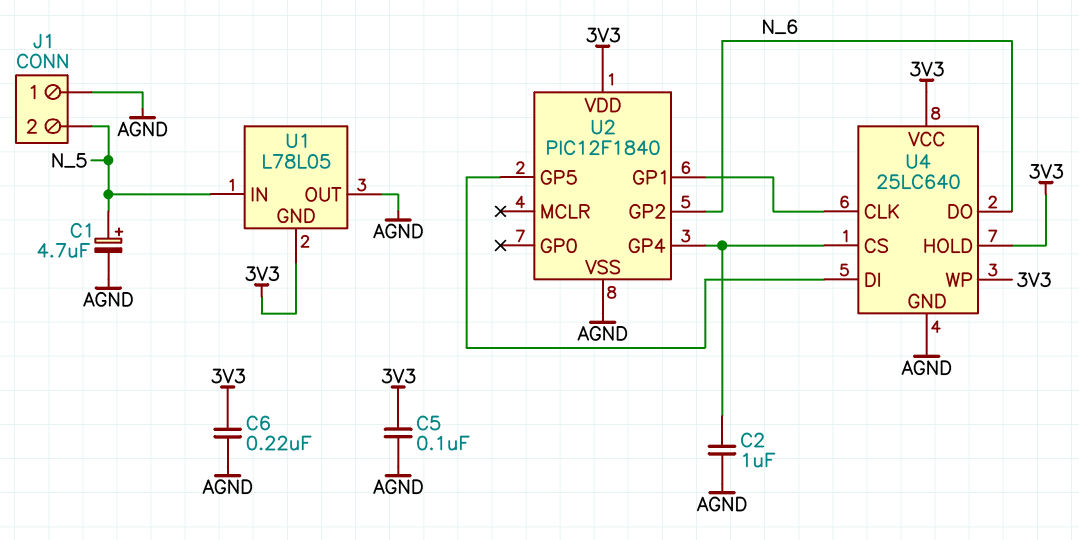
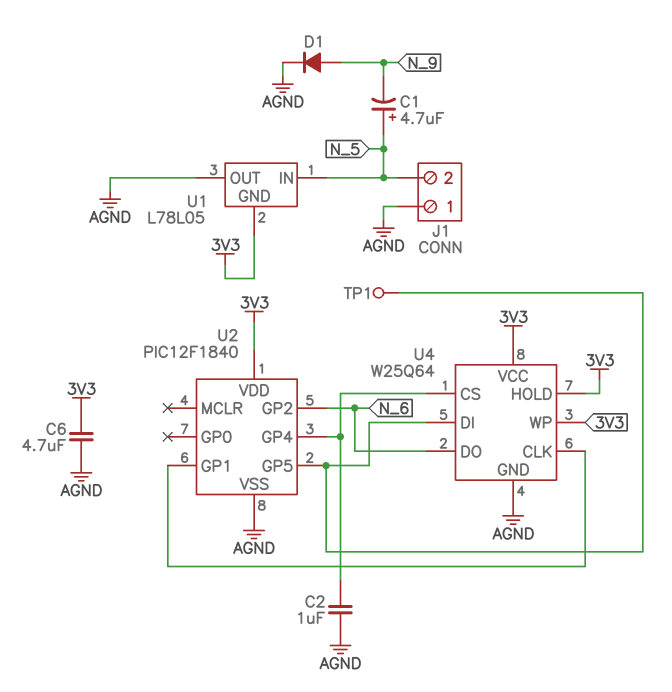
C1: 4.7uF (plus N_5, minus AGND) -> 4.7uF (plus N_5, minus N_9)
C5: 100nF (3V3, AGND) -> none
C6: 220nF (3V3, AGND) -> 4.7uF (3V3, AGND)
D1: none -> diode (A N_9, K AGND)
TP1: none -> test point (U2/GP5)
U4: 25LC640 -> W25Q64

